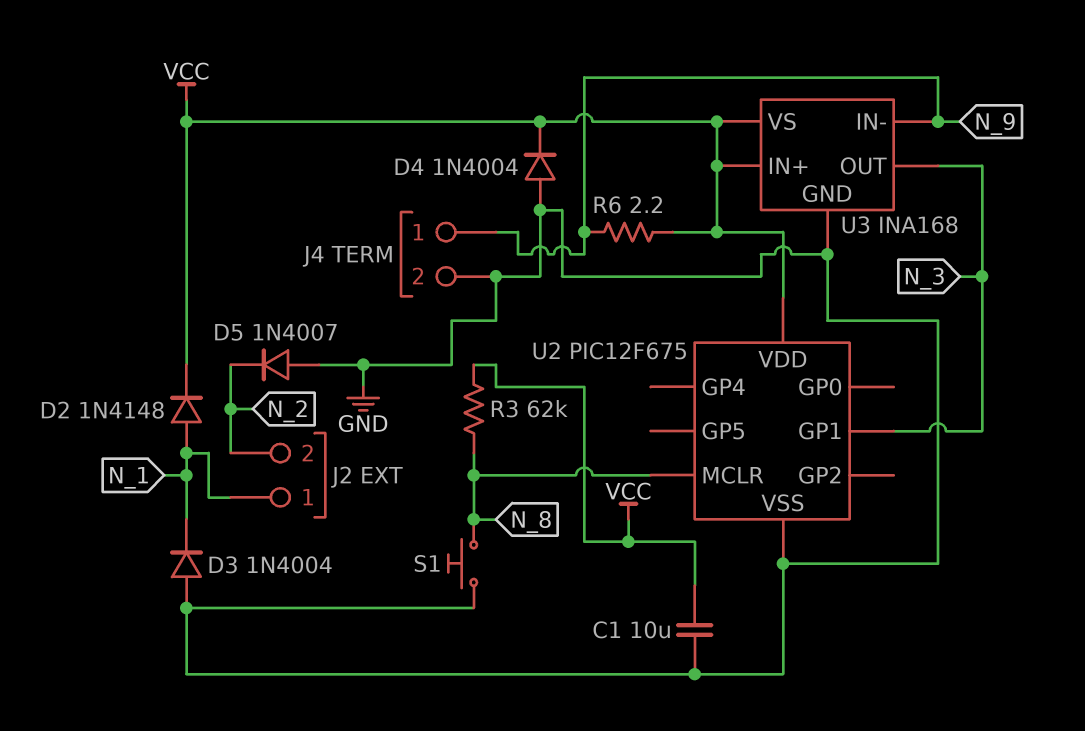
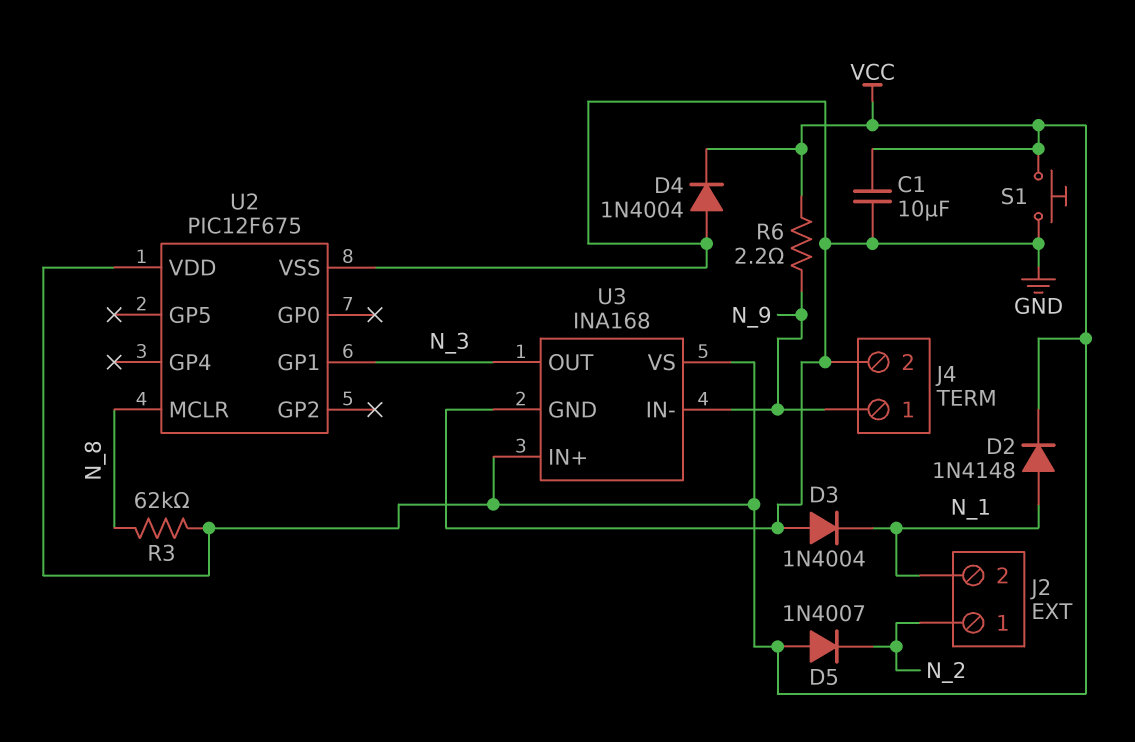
D5: diode 1N4007 (A GND, K N_2) -> diode 1N4007 (A VCC, K N_2)
J2 pin 1: N_1 -> N_2
J2 pin 2: N_2 -> N_1
S1: button (GND, N_8) -> button (GND, VCC)

